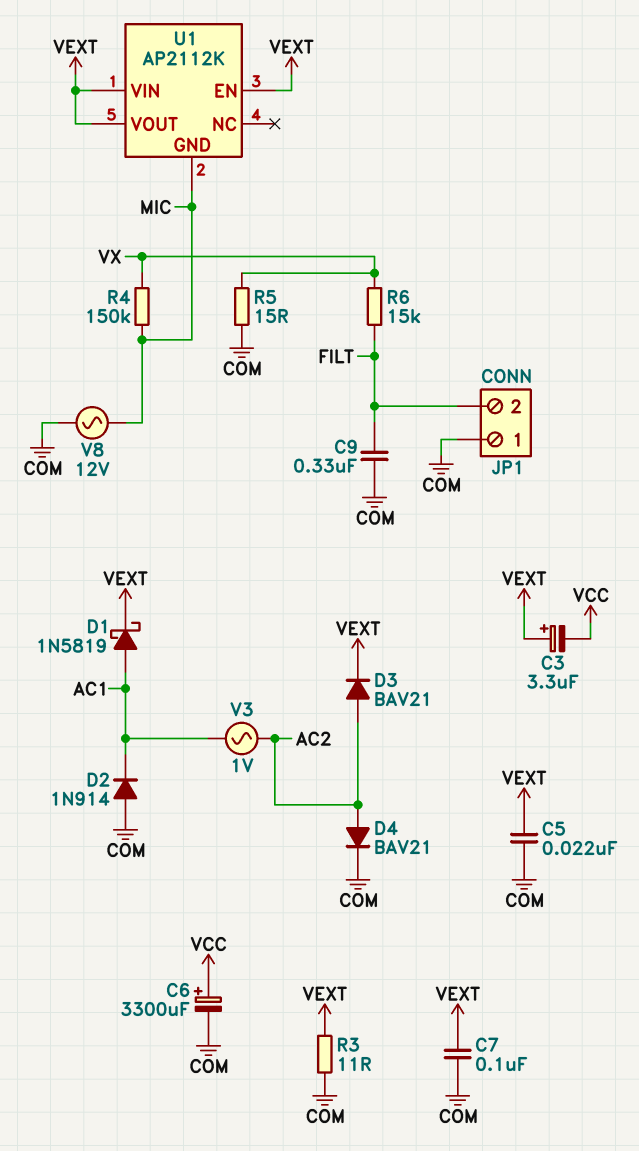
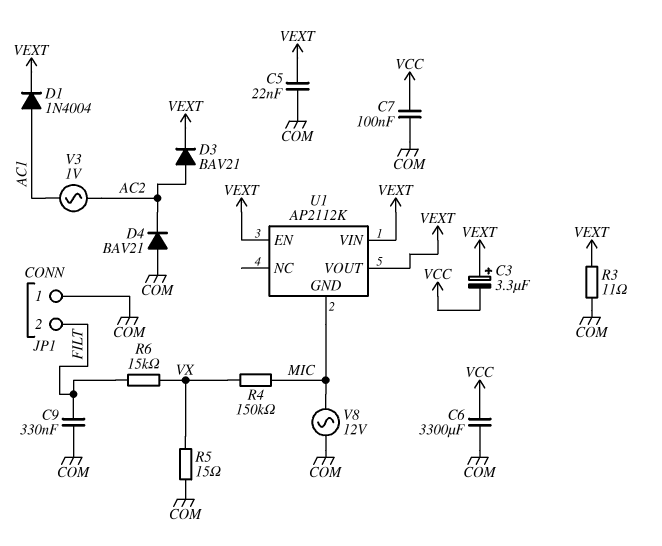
C6: 3300uF (plus VCC, minus COM) -> 3300uF (COM, VCC)
C7: 100nF (COM, VEXT) -> 100nF (COM, VCC)
D1: schottky 1N5819 (A AC1, K VEXT) -> diode 1N4004 (A AC1, K VEXT)
D2: diode 1N914 (A COM, K AC1) -> none
D4: diode BAV21 (A AC2, K COM) -> diode BAV21 (A COM, K AC2)

